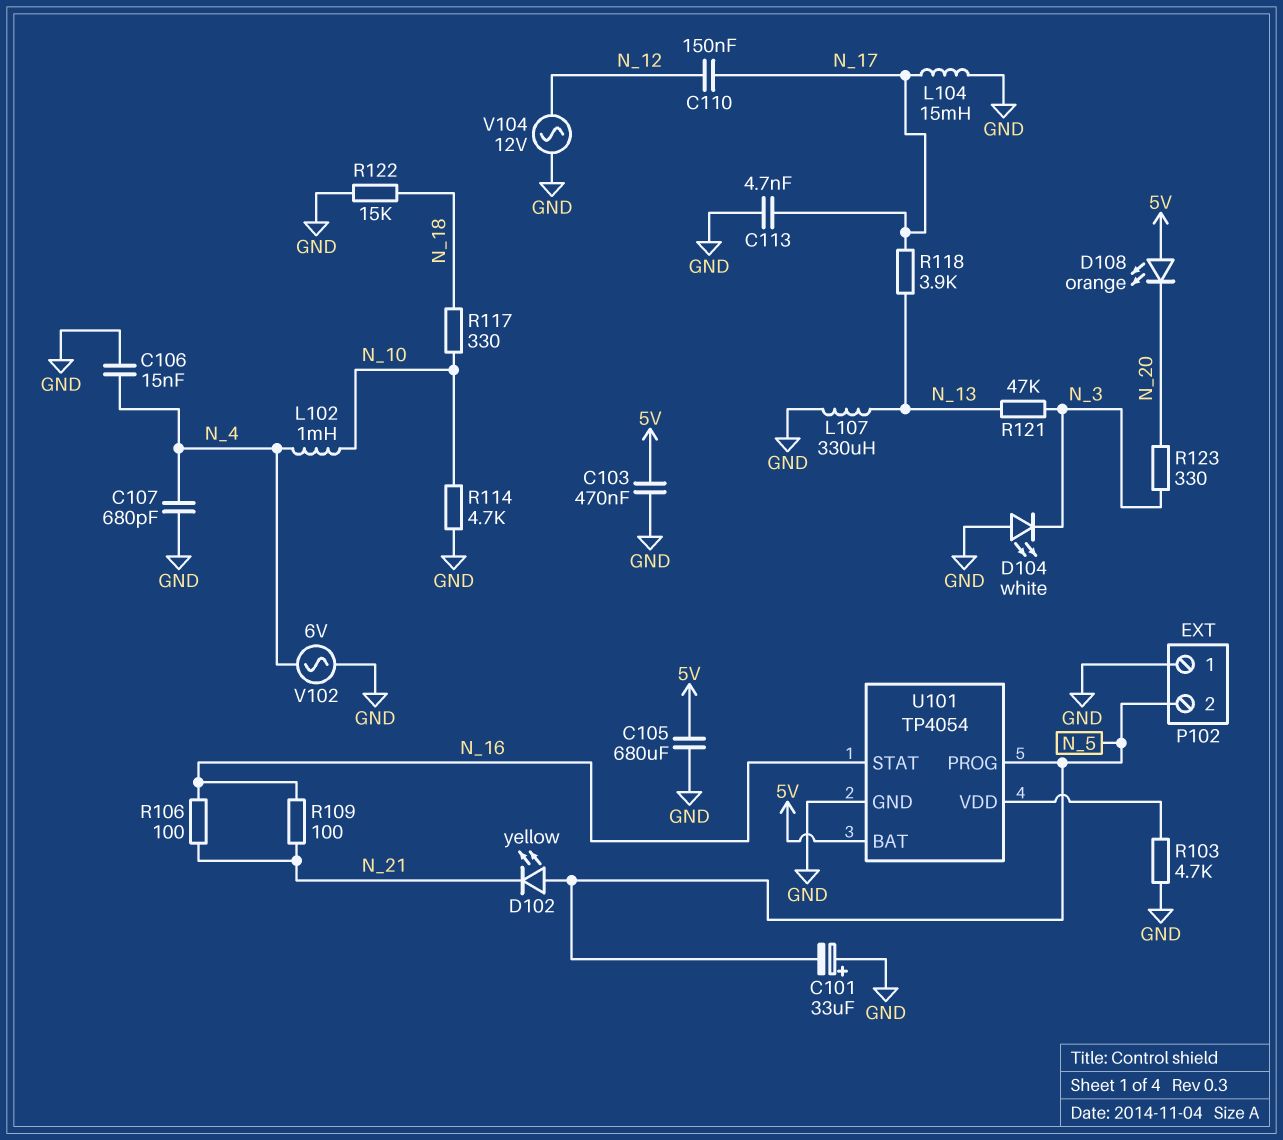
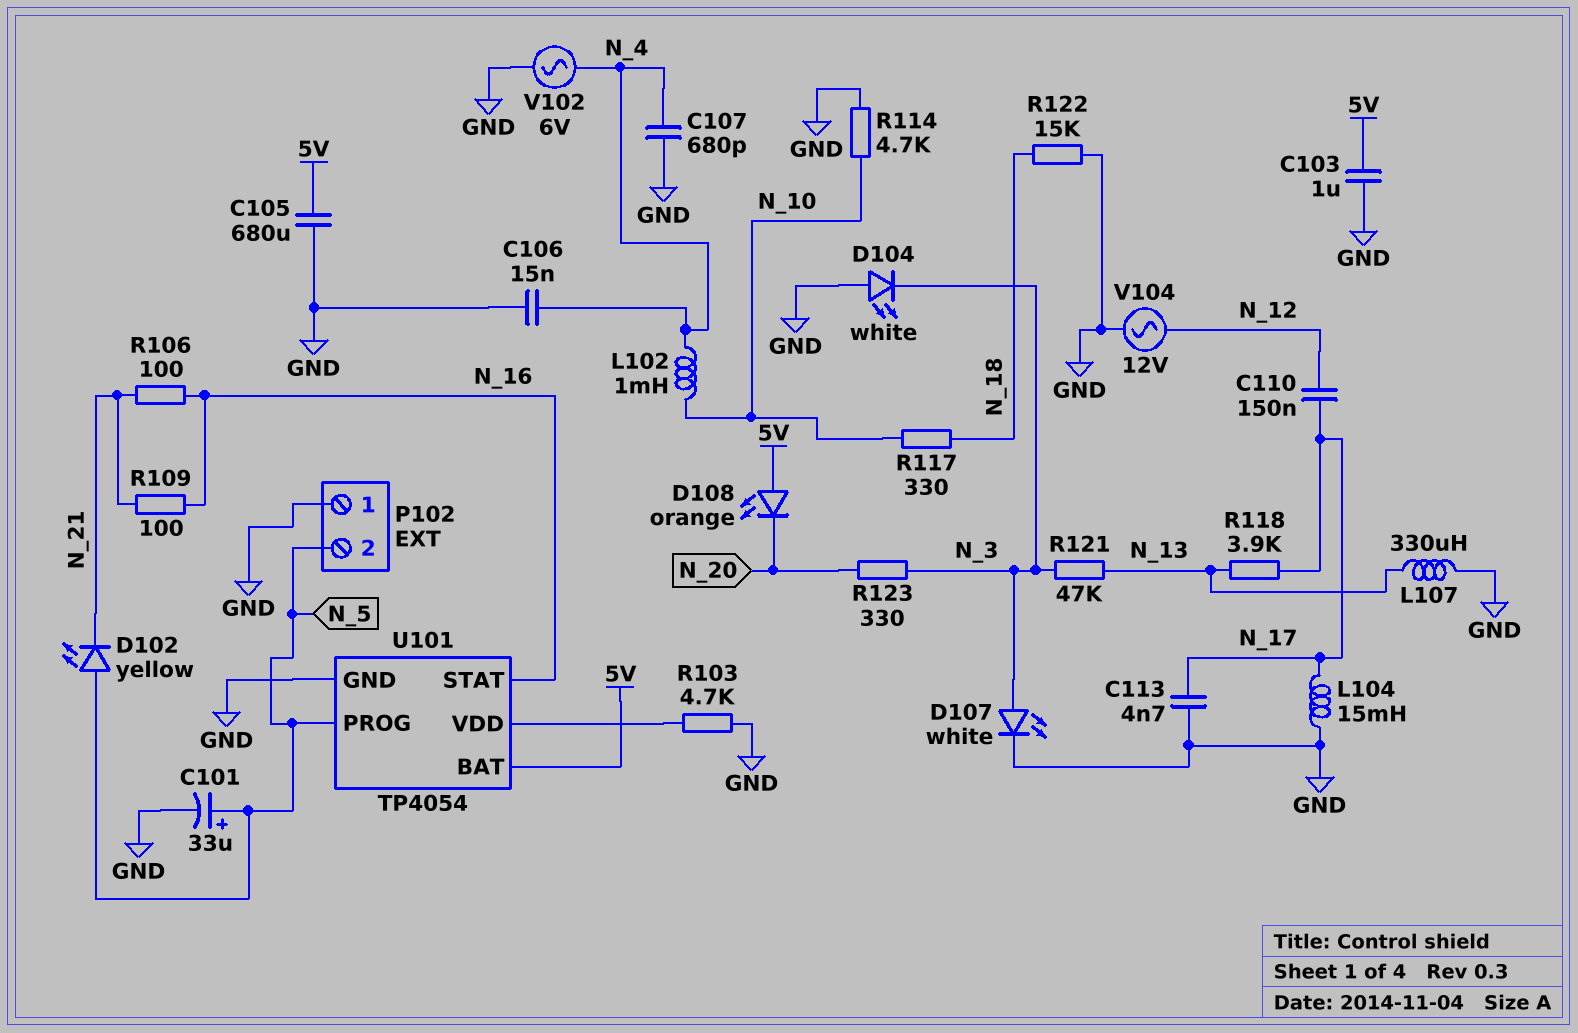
C101: 33uF (plus GND, minus N_5) -> 33uF (plus N_5, minus GND)
C103: 470nF (5V, GND) -> 1uF (5V, GND)
D107: none -> LED white (A N_3, K GND)

